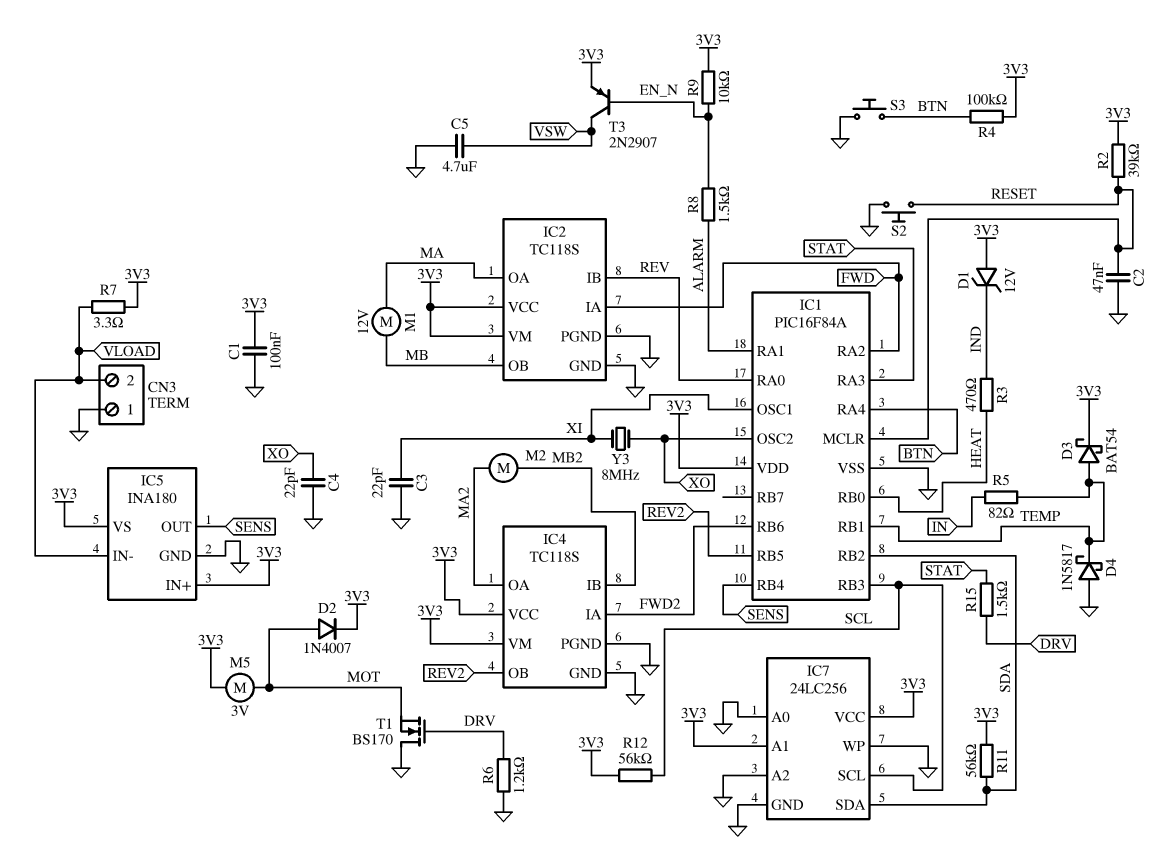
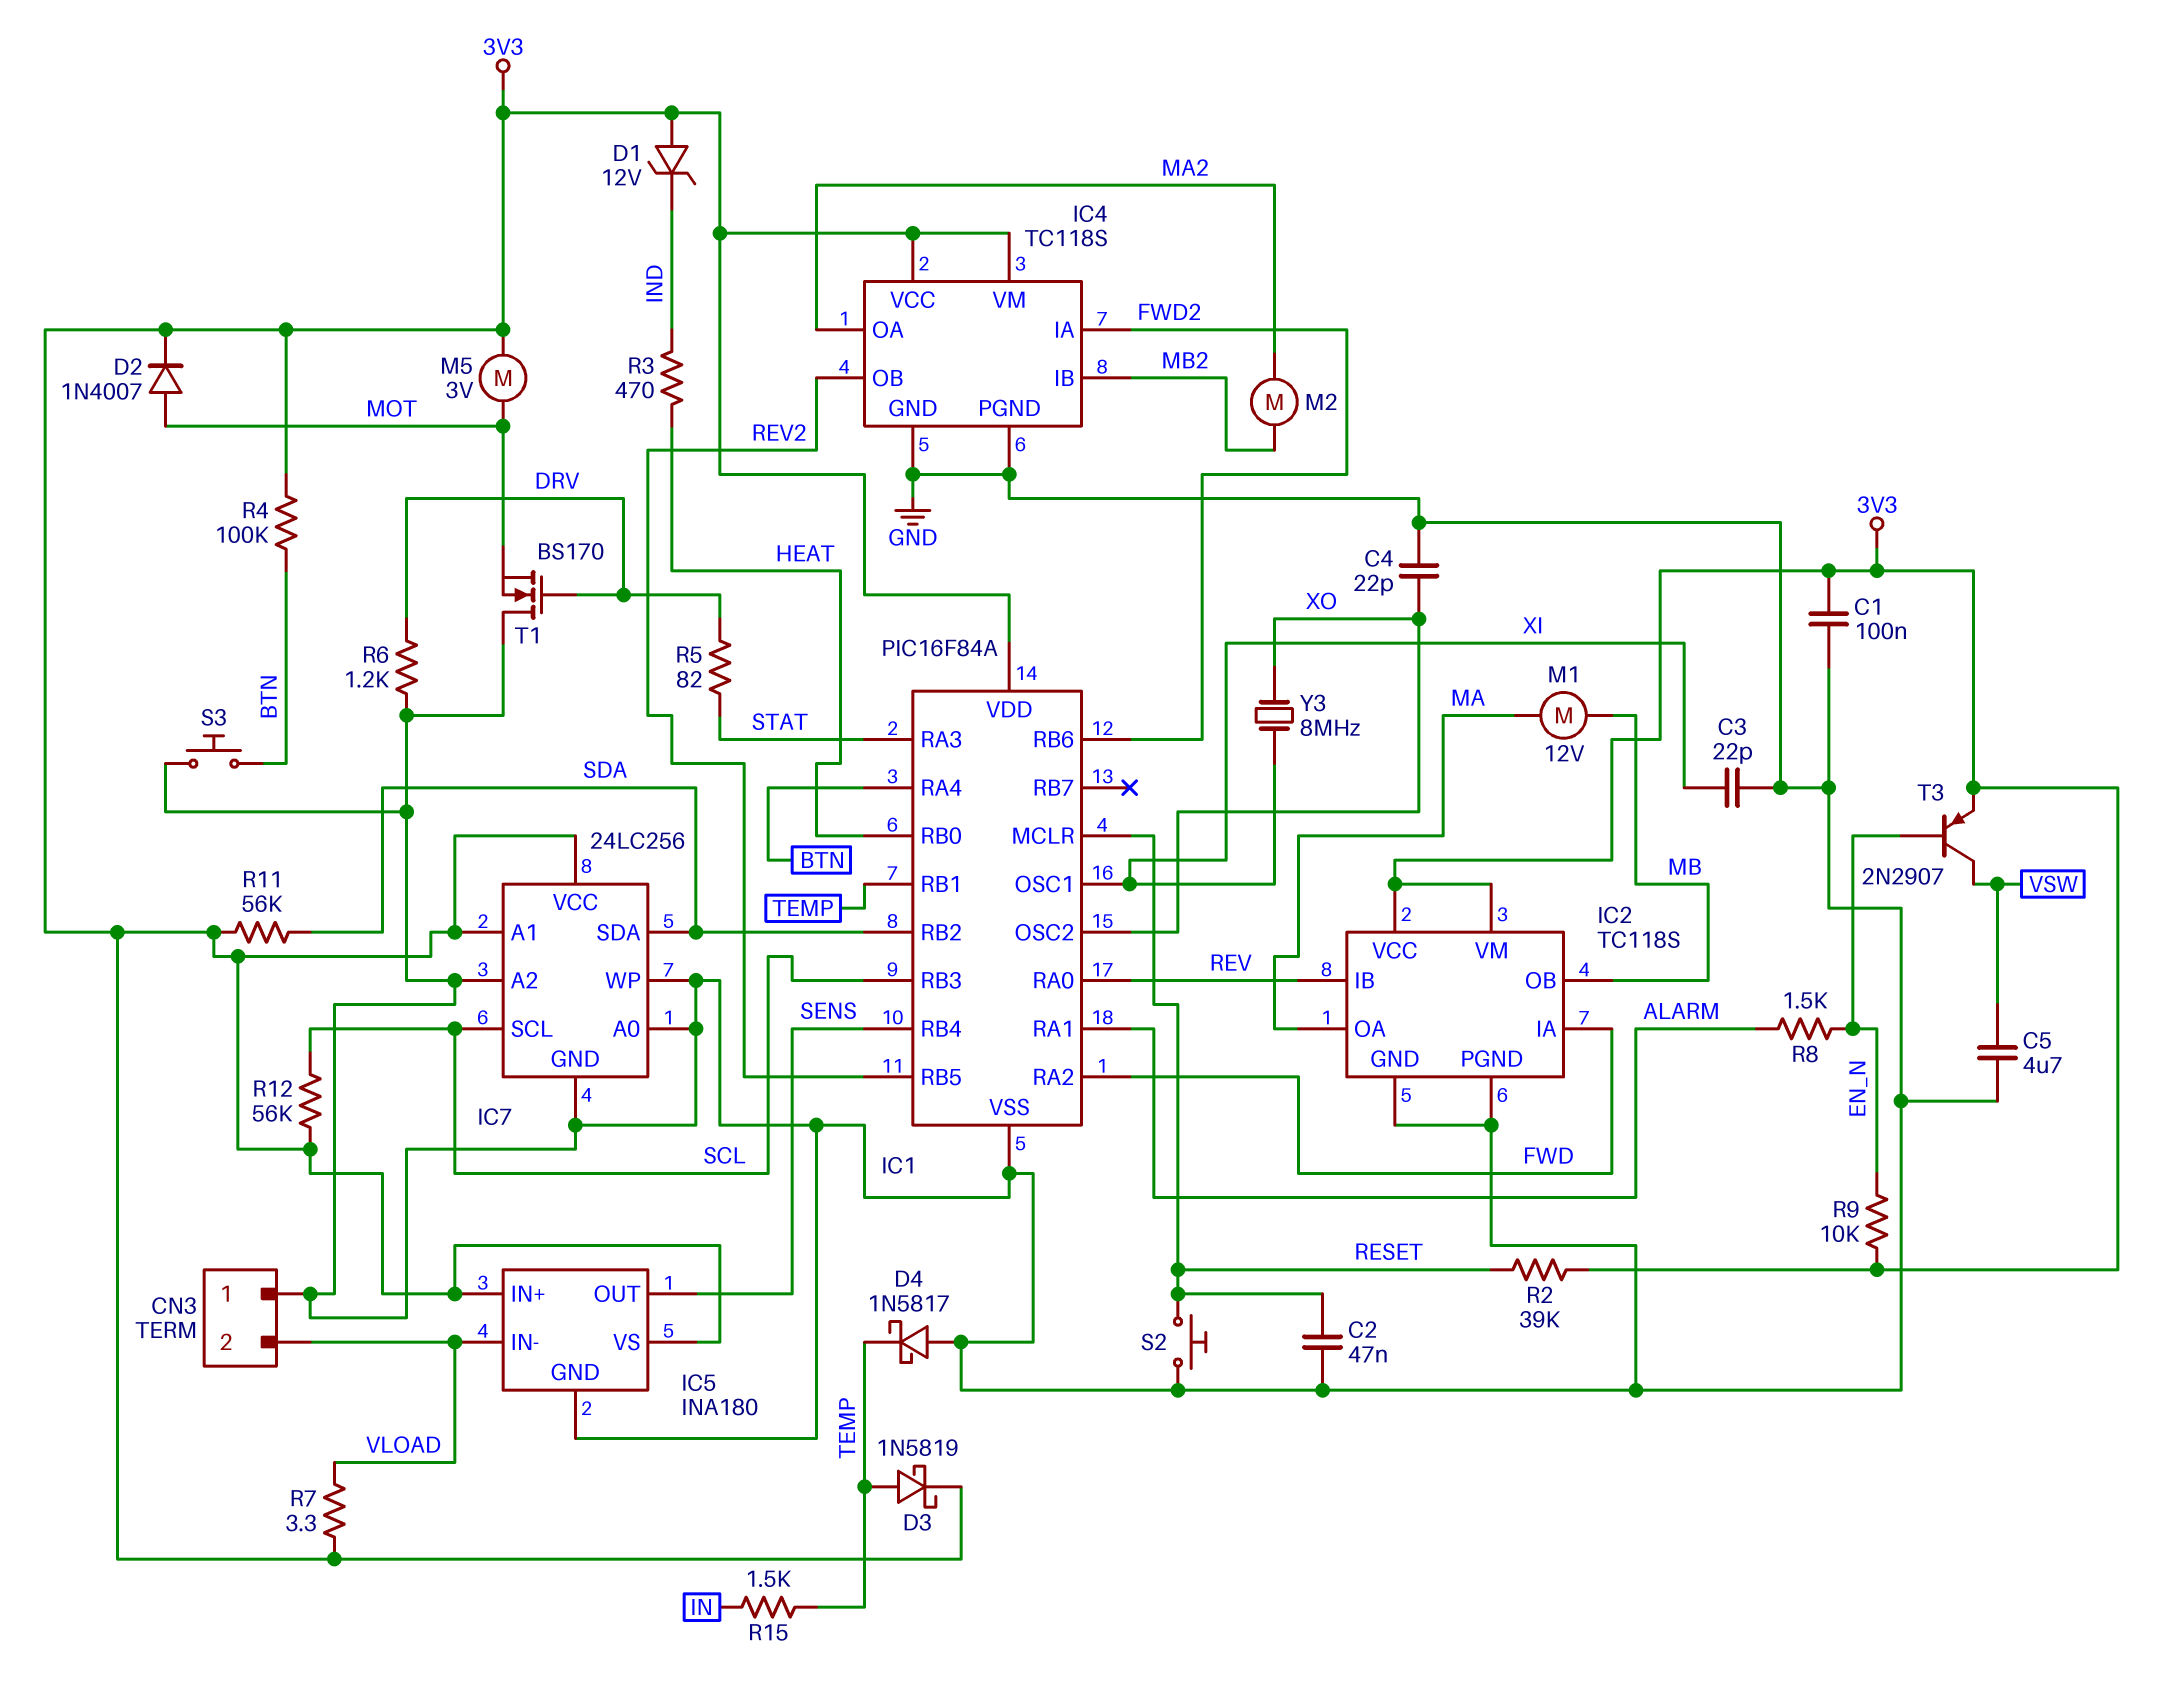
D3: schottky BAT54 (A TEMP, K 3V3) -> schottky 1N5819 (A TEMP, K 3V3)
R5: 82 (IN, TEMP) -> 82 (DRV, STAT)
R15: 1.5k (DRV, STAT) -> 1.5k (IN, TEMP)

